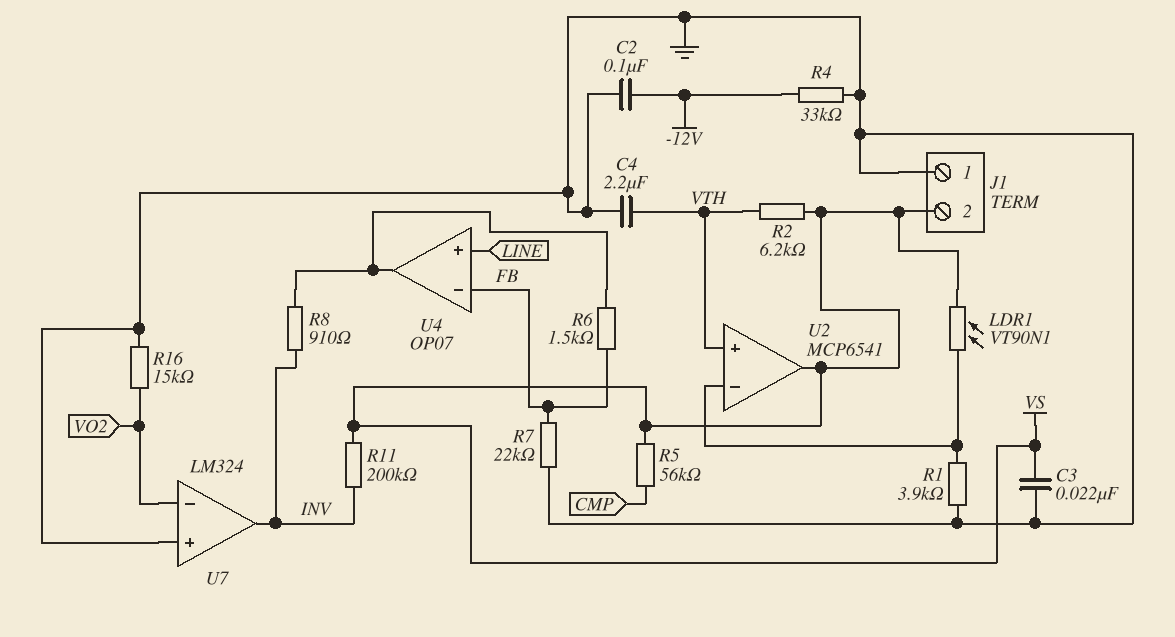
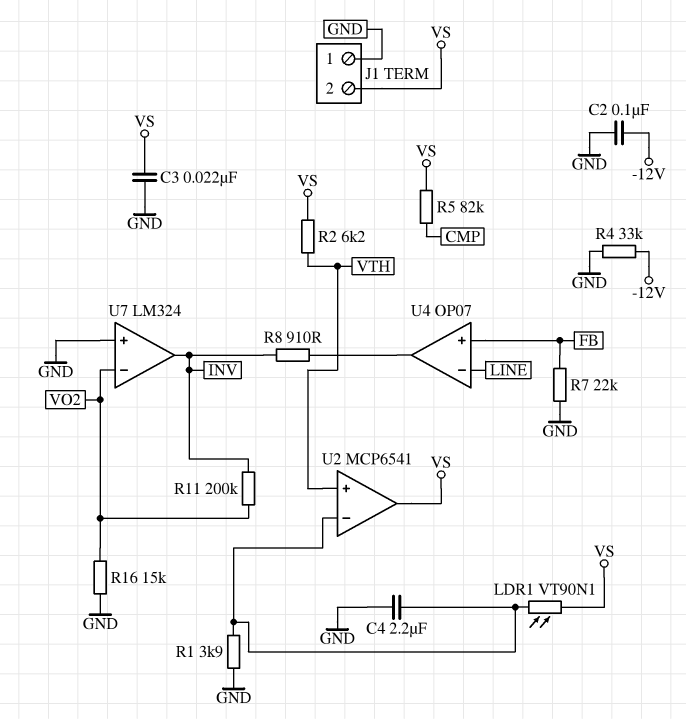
C4: 2.2uF (GND, VTH) -> 2.2uF (GND, U2/in-)
R5: 56k (CMP, VS) -> 82k (CMP, VS)
R6: 1.5k (FB, U4/out) -> none
R11: 200k (INV, VS) -> 200k (INV, VO2)
U4 pin in+: LINE -> FB
U4 pin in-: FB -> LINE

